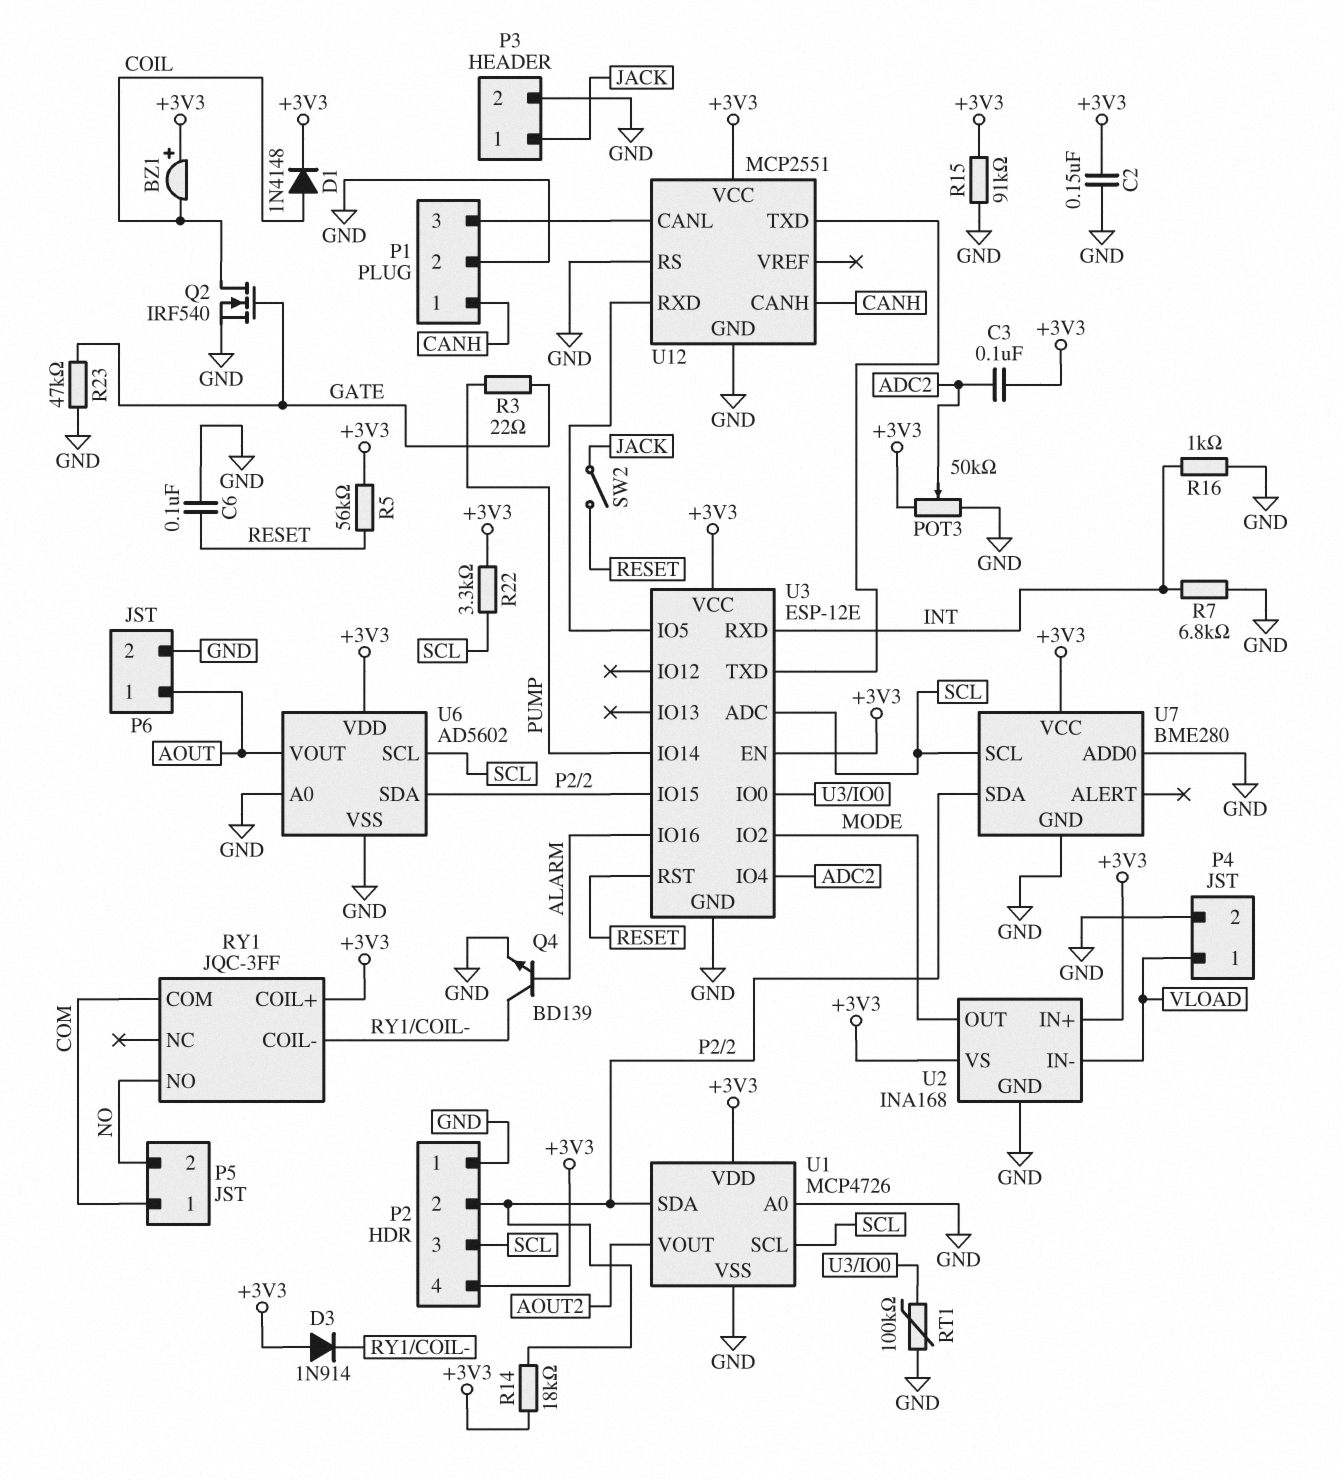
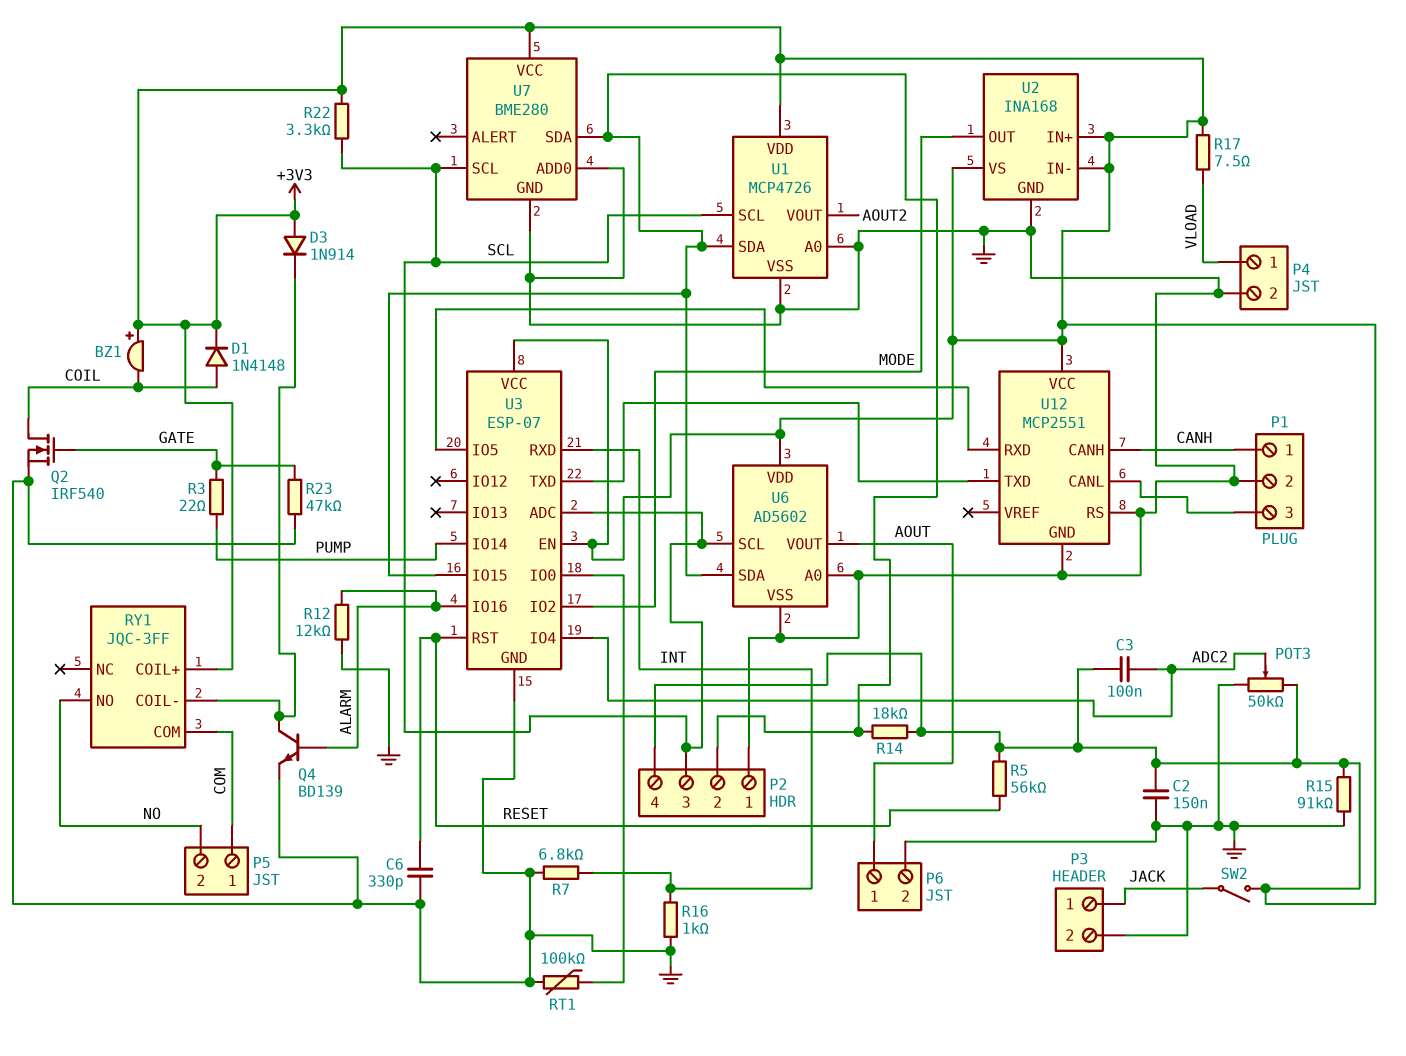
C6: 100nF (GND, RESET) -> 330pF (GND, RESET)
R12: none -> 12k (ALARM, GND)
R17: none -> 7.5 (+3V3, VLOAD)
SW2: switch (JACK, RESET) -> switch (+3V3, JACK)
U2 pin IN-: VLOAD -> +3V3
U3: ESP-12E -> ESP-07

